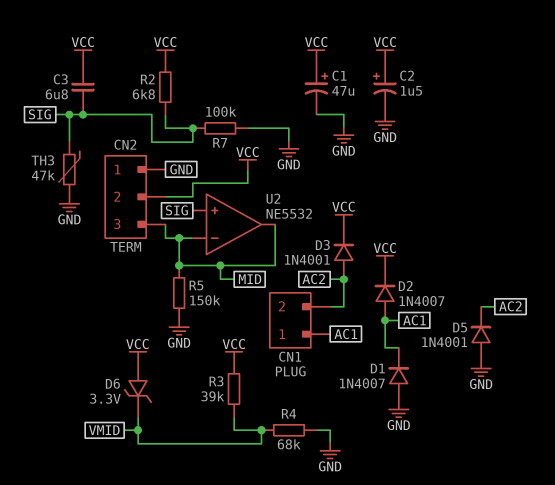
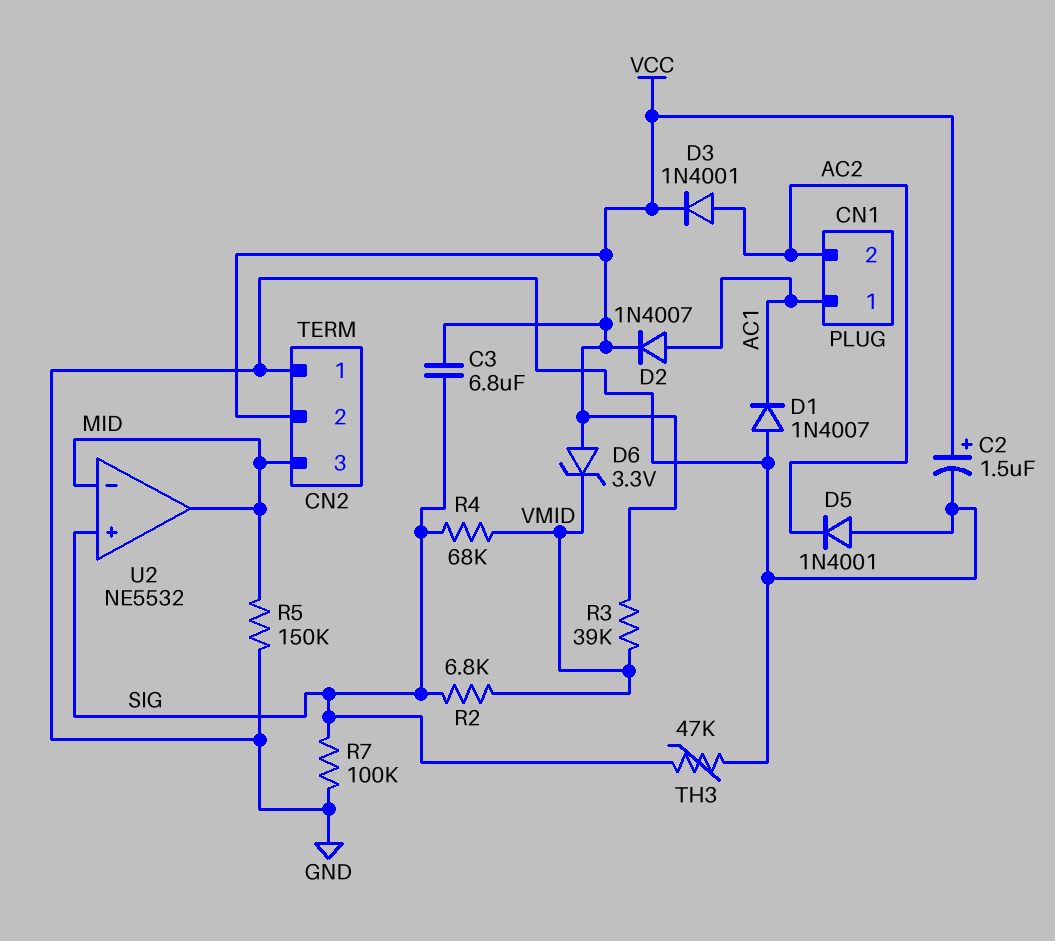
C1: 47uF (plus VCC, minus GND) -> none
R2: 6.8k (SIG, VCC) -> 6.8k (SIG, VMID)
R4: 68k (GND, VMID) -> 68k (SIG, VMID)

